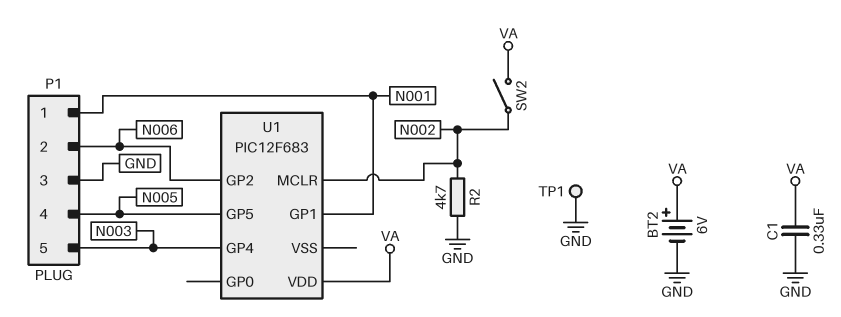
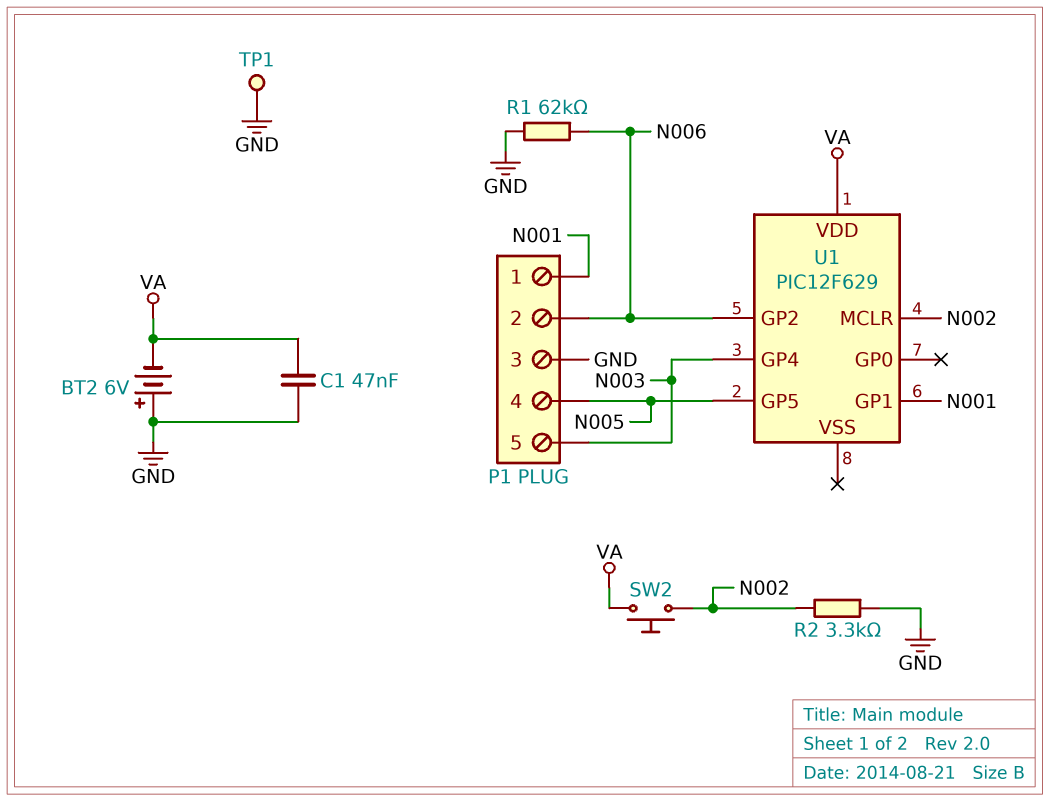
BT2: 6V (plus VA, minus GND) -> 6V (plus GND, minus VA)
C1: 330nF (GND, VA) -> 47nF (GND, VA)
R1: none -> 62k (GND, N006)
R2: 4.7k (GND, N002) -> 3.3k (GND, N002)
SW2: switch (N002, VA) -> button (N002, VA)
U1: PIC12F683 -> PIC12F629

